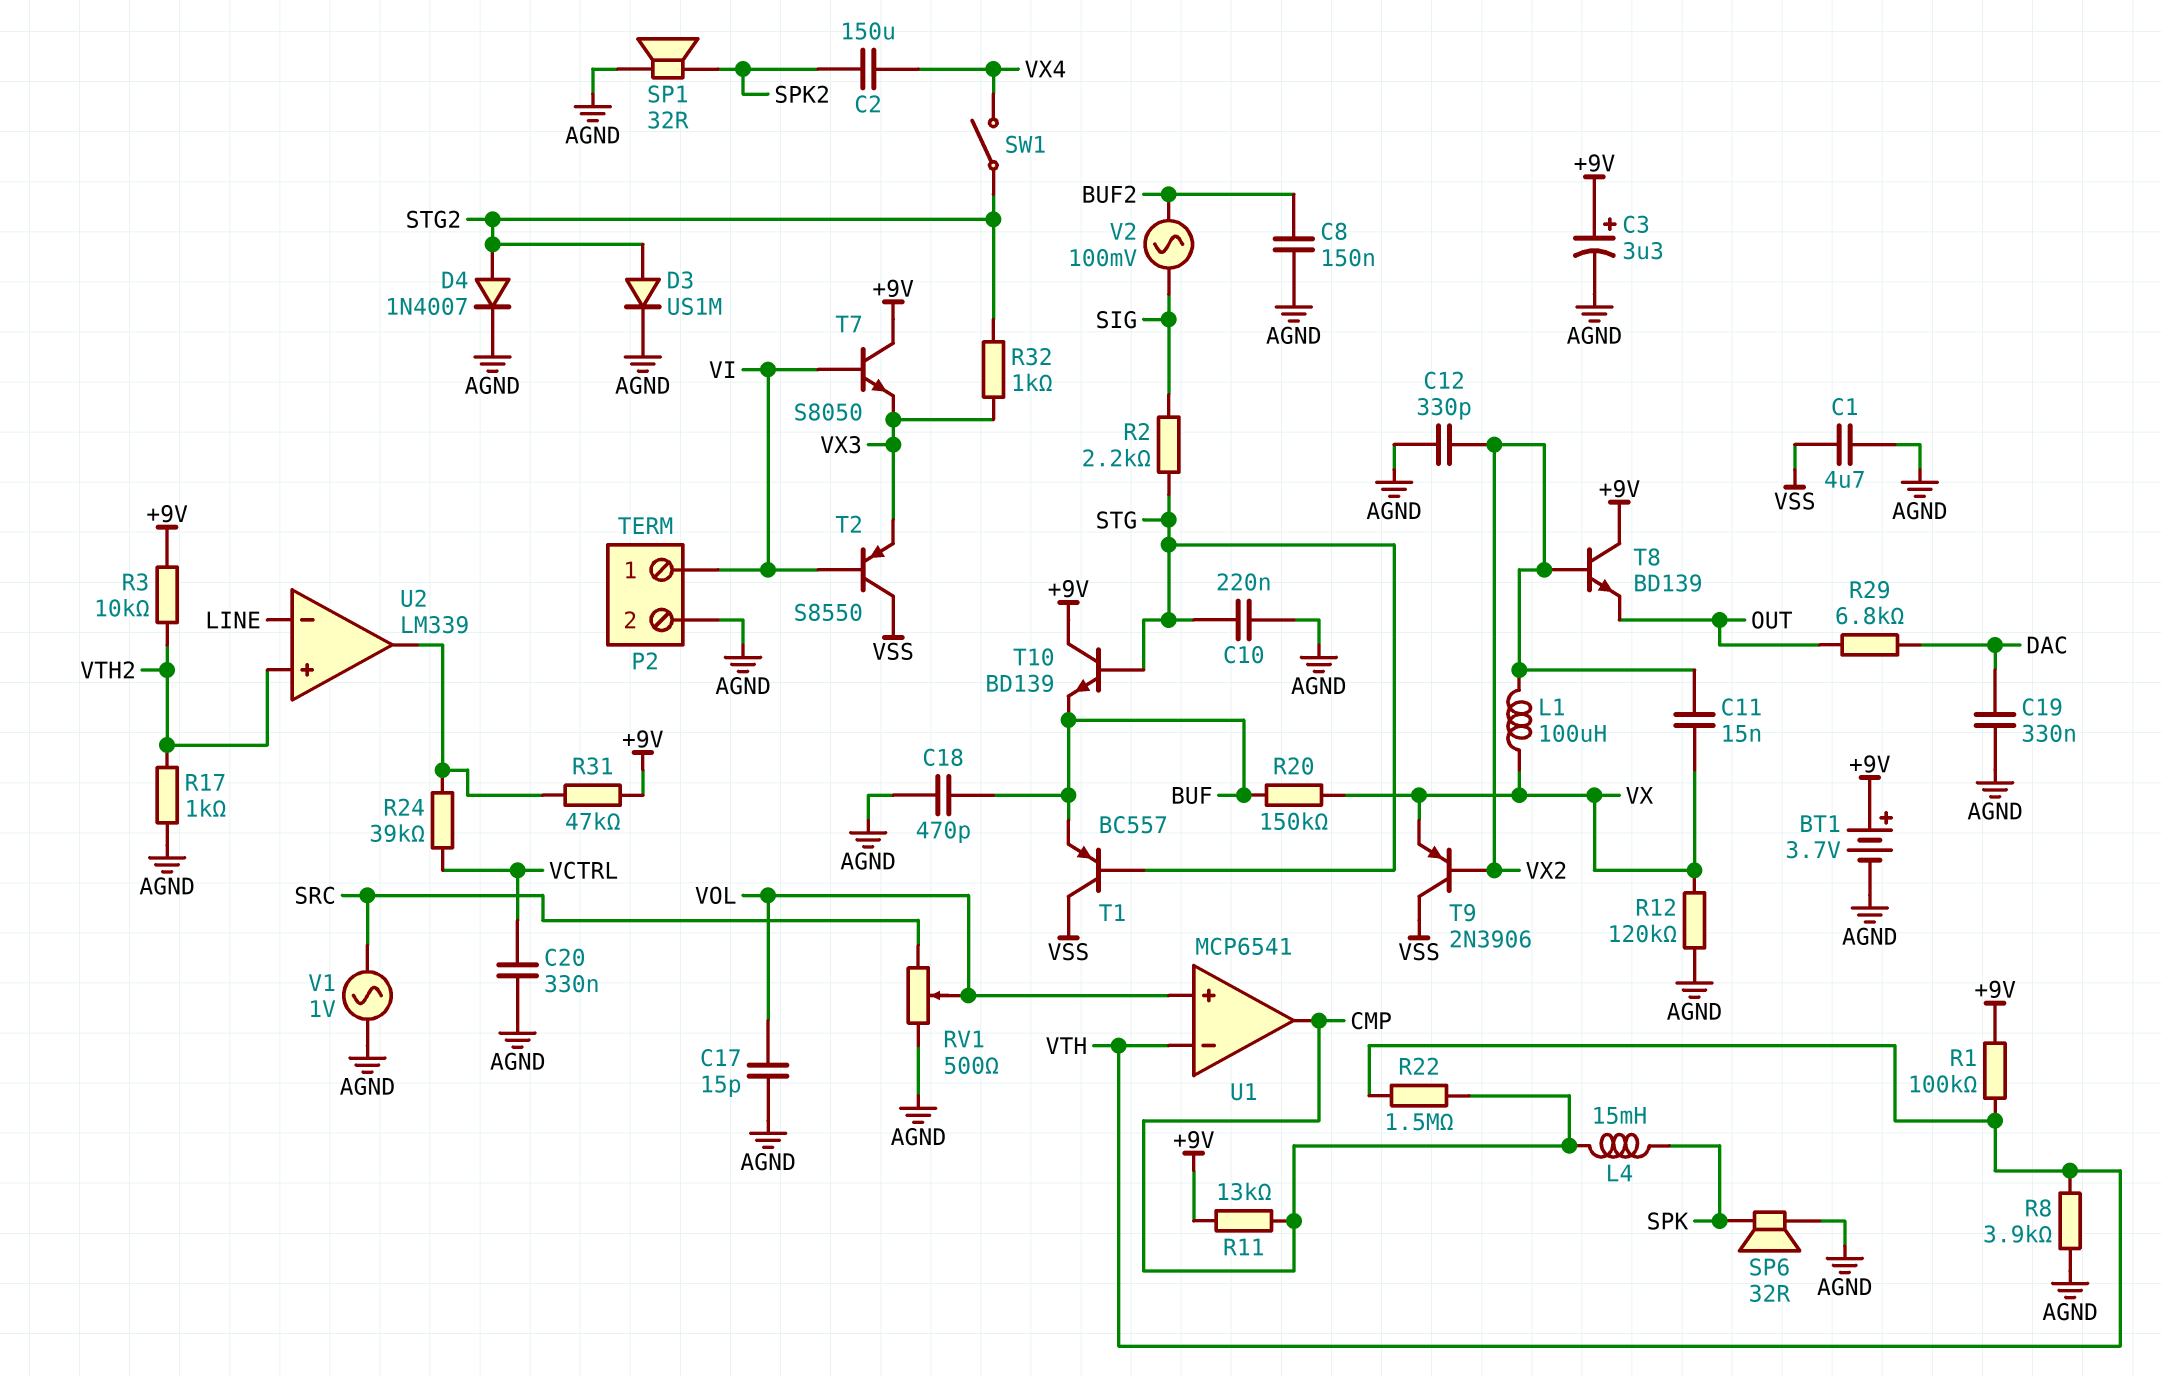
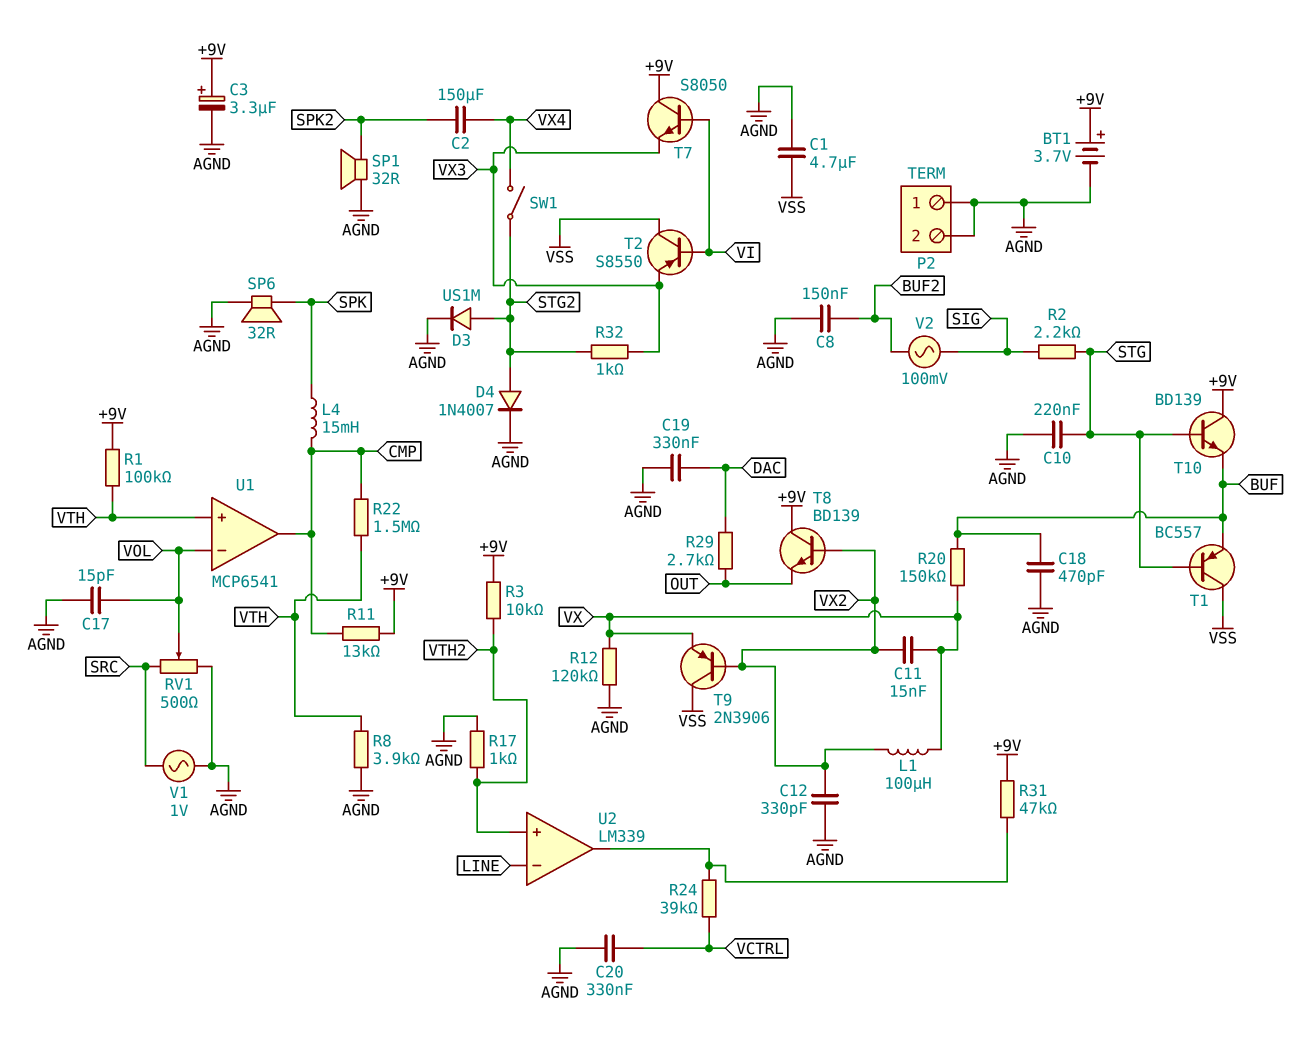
P2 pin 1: VI -> AGND
R29: 6.8k (DAC, OUT) -> 2.7k (DAC, OUT)
U1 pin in+: VOL -> VTH
U1 pin in-: VTH -> VOL

